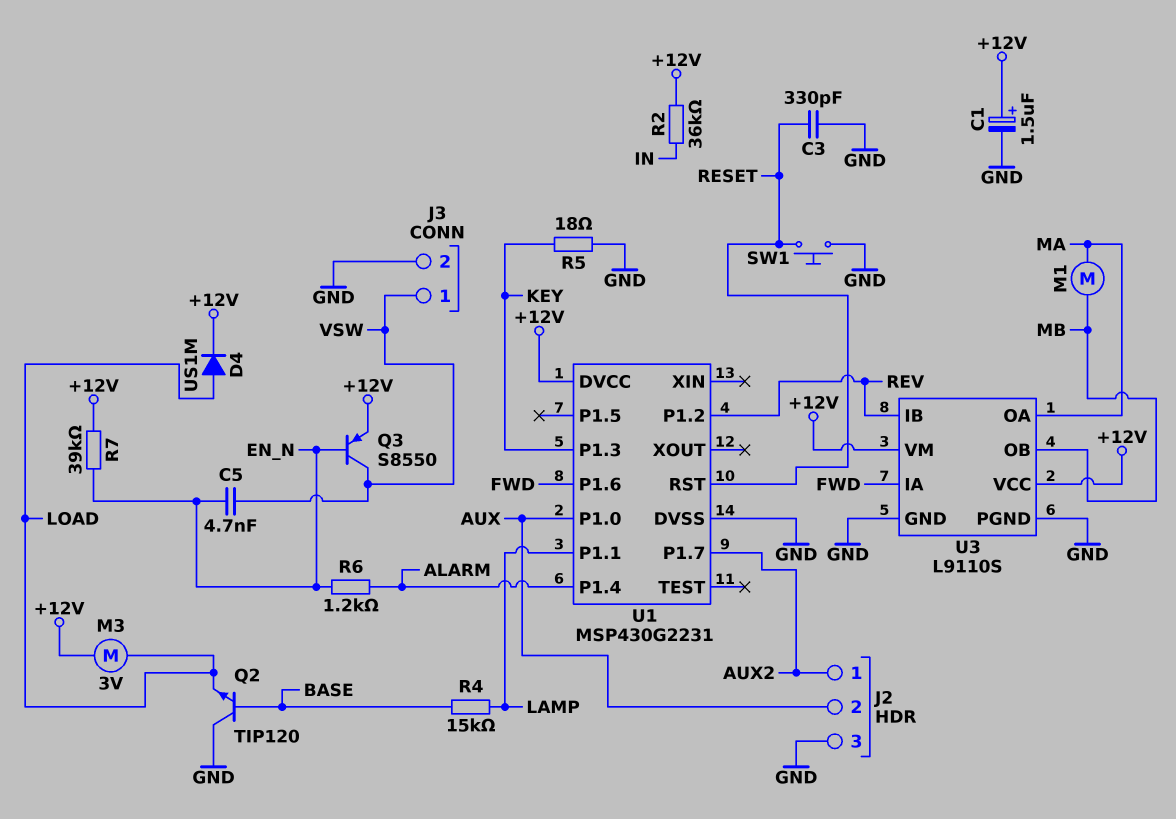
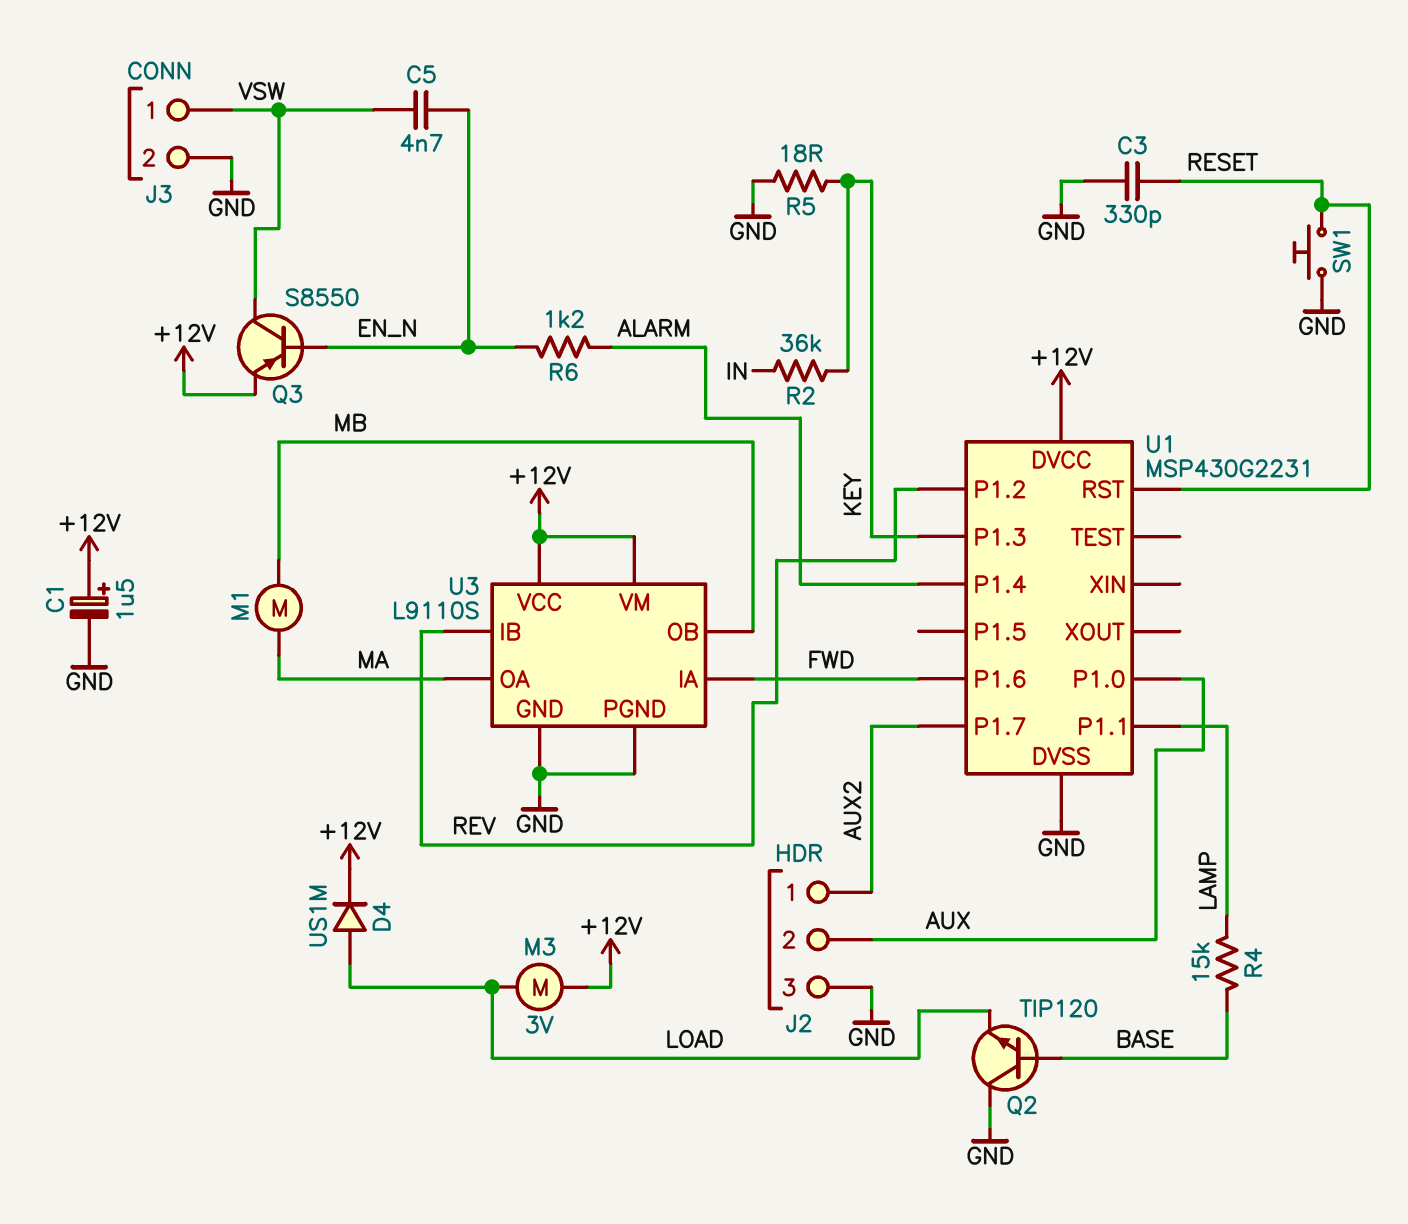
R2: 36k (+12V, IN) -> 36k (IN, KEY)
R7: 39k (+12V, EN_N) -> none

